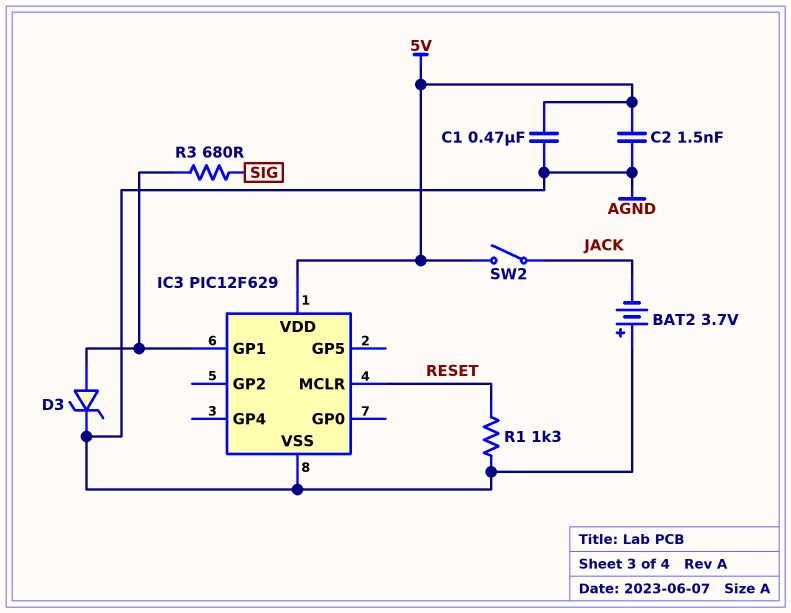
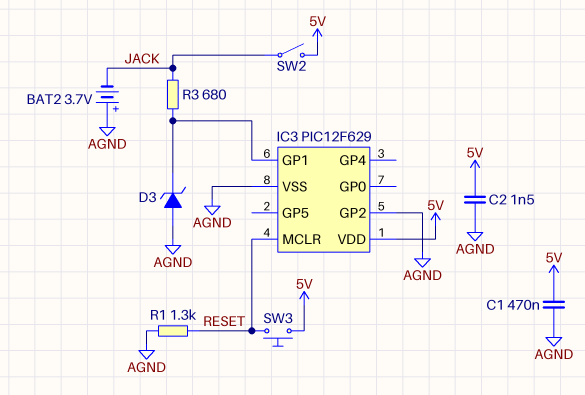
D3: zener (A IC3/GP1, K AGND) -> zener (A AGND, K IC3/GP1)
IC3 pin GP2: none -> AGND
R3: 680 (IC3/GP1, SIG) -> 680 (IC3/GP1, JACK)
SW3: none -> button (5V, RESET)

